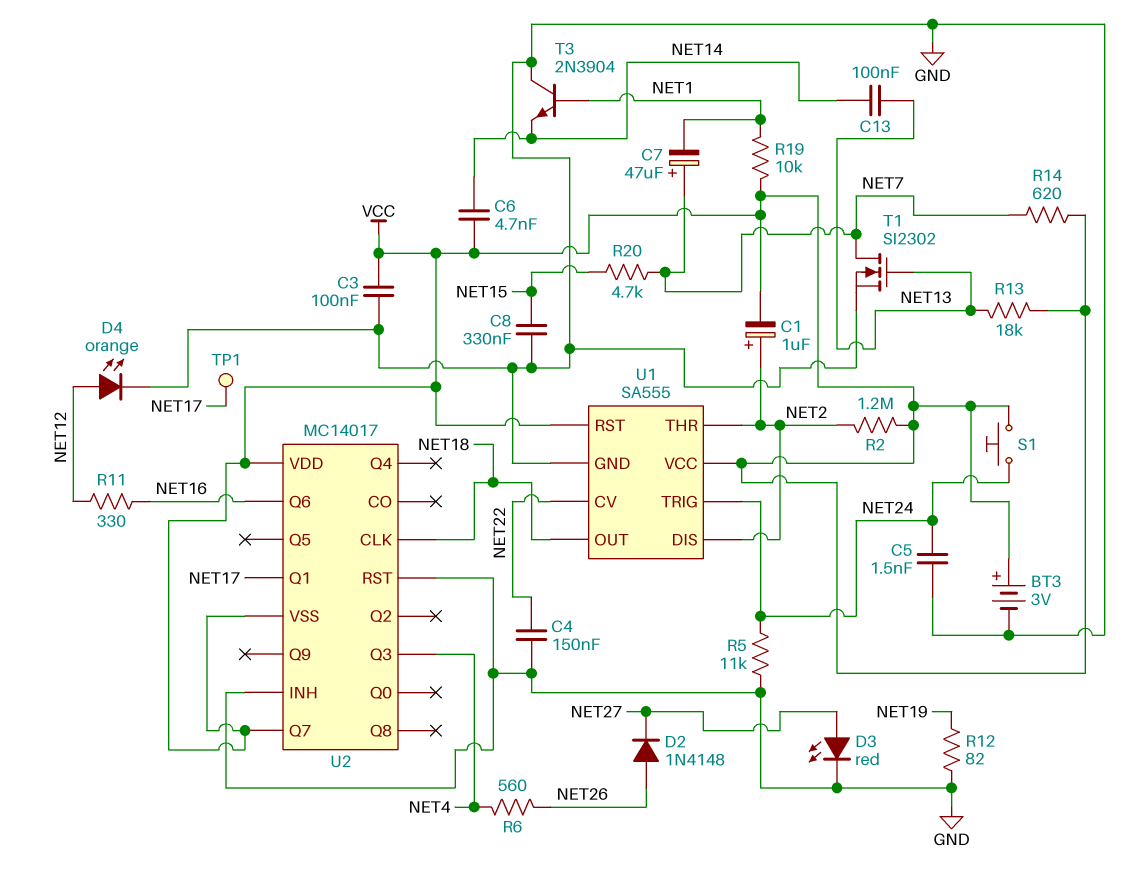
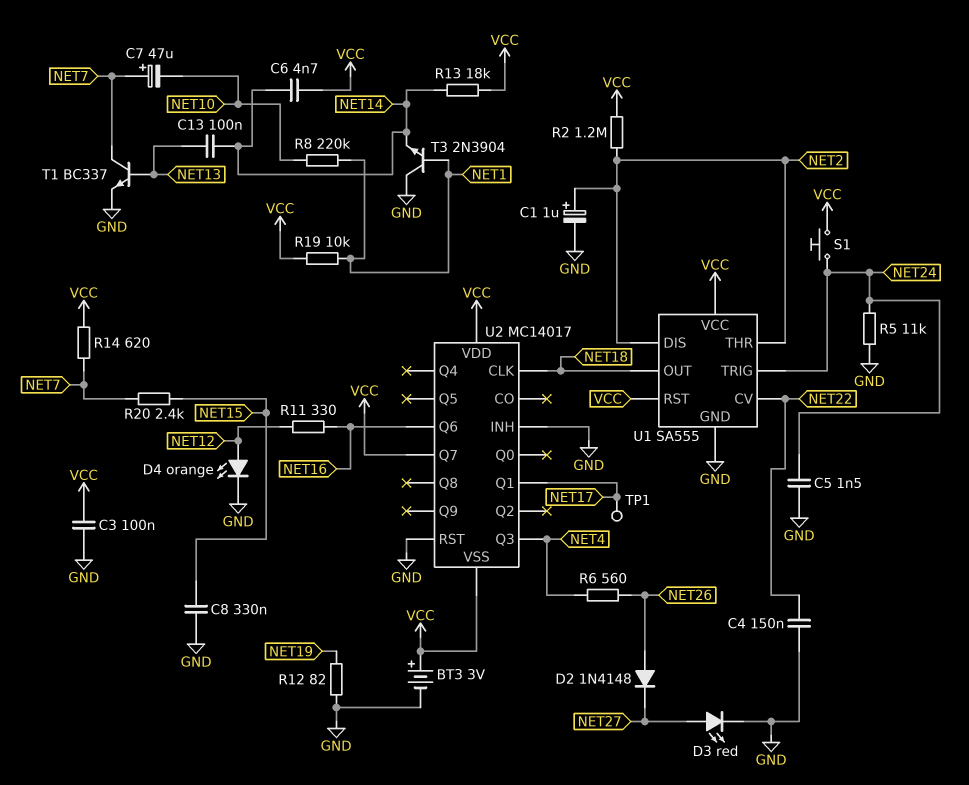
C1: 1uF (plus NET2, minus VCC) -> 1uF (plus NET2, minus GND)
C7: 47uF (plus NET7, minus NET1) -> 47uF (plus NET7, minus NET10)
R8: none -> 220k (NET1, NET10)
R13: 18k (NET13, VCC) -> 18k (NET14, VCC)
R20: 4.7k (NET7, NET15) -> 2.4k (NET7, NET15)
T1: NMOS SI2302 (G NET13, D NET7, S GND) -> NPN BC337 (B NET13, C NET7, E GND)

